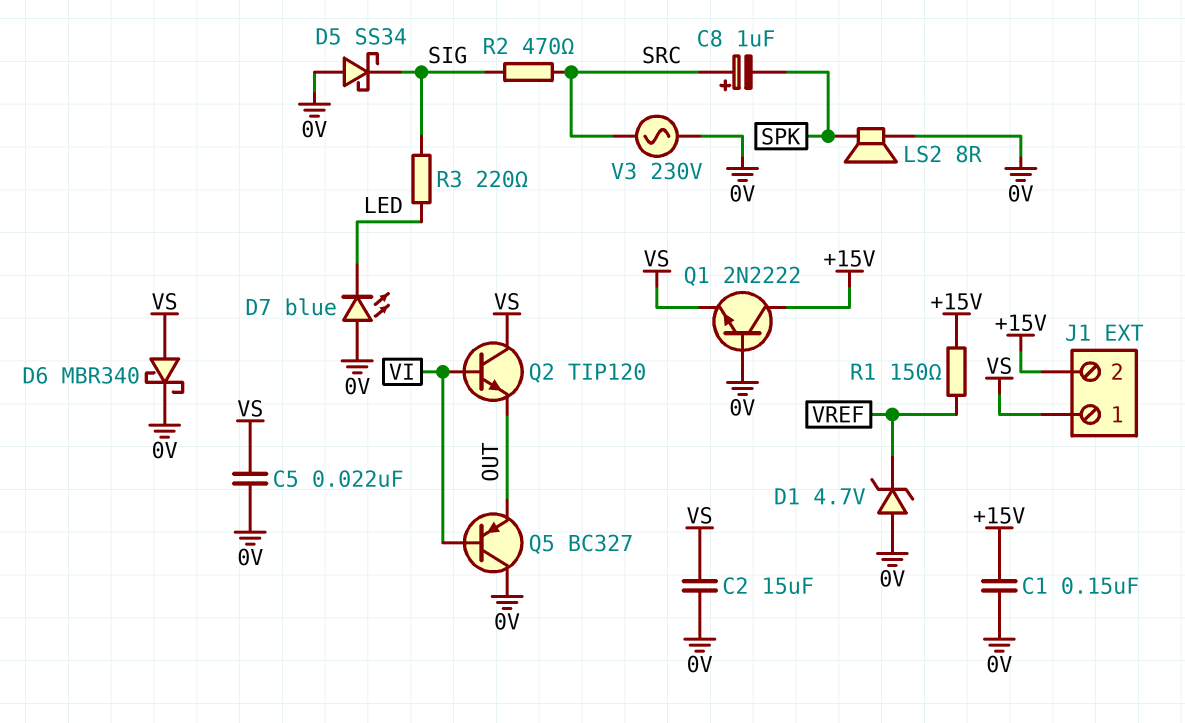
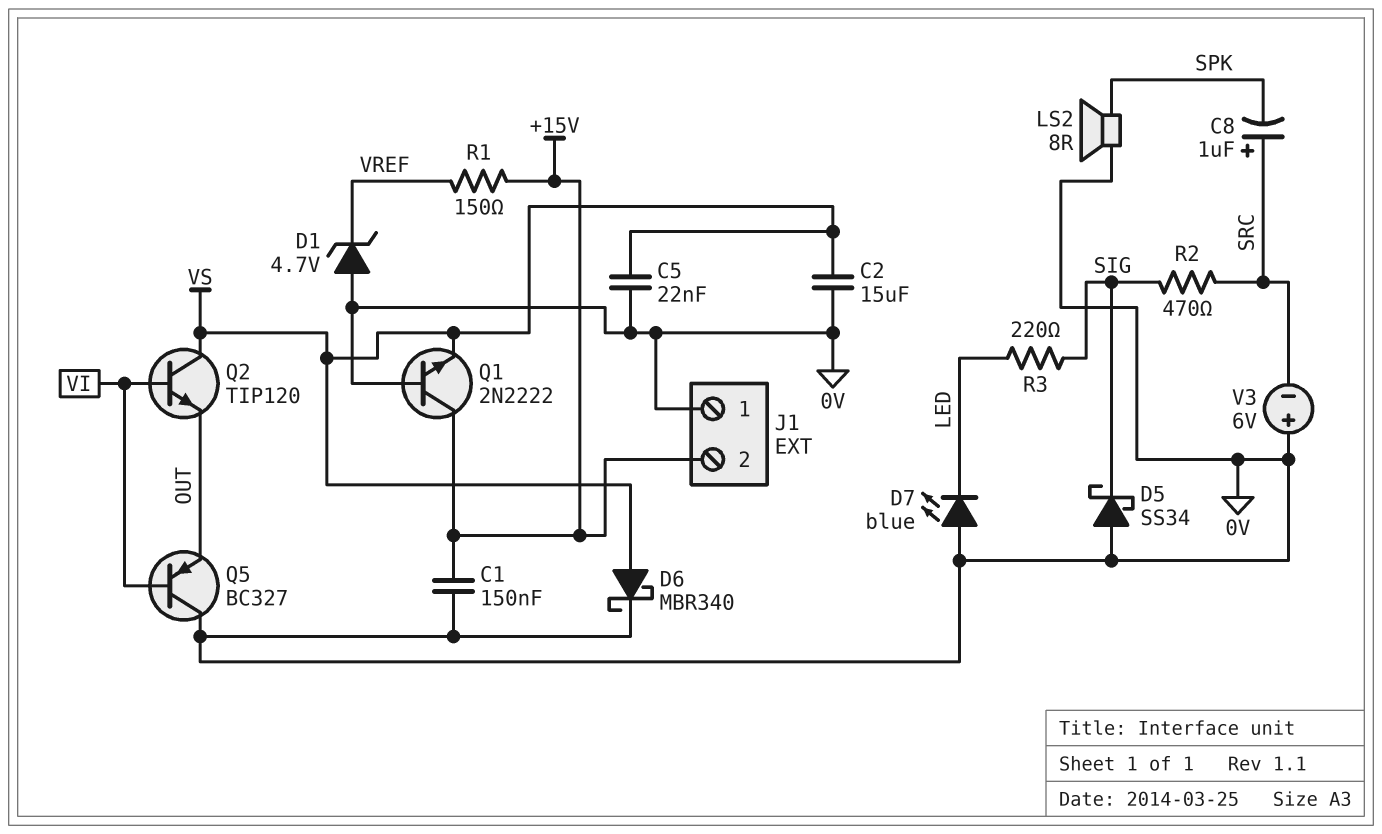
J1 pin 1: VS -> 0V
V3: AC 230V (0V, SRC) -> 6V (plus 0V, minus SRC)

